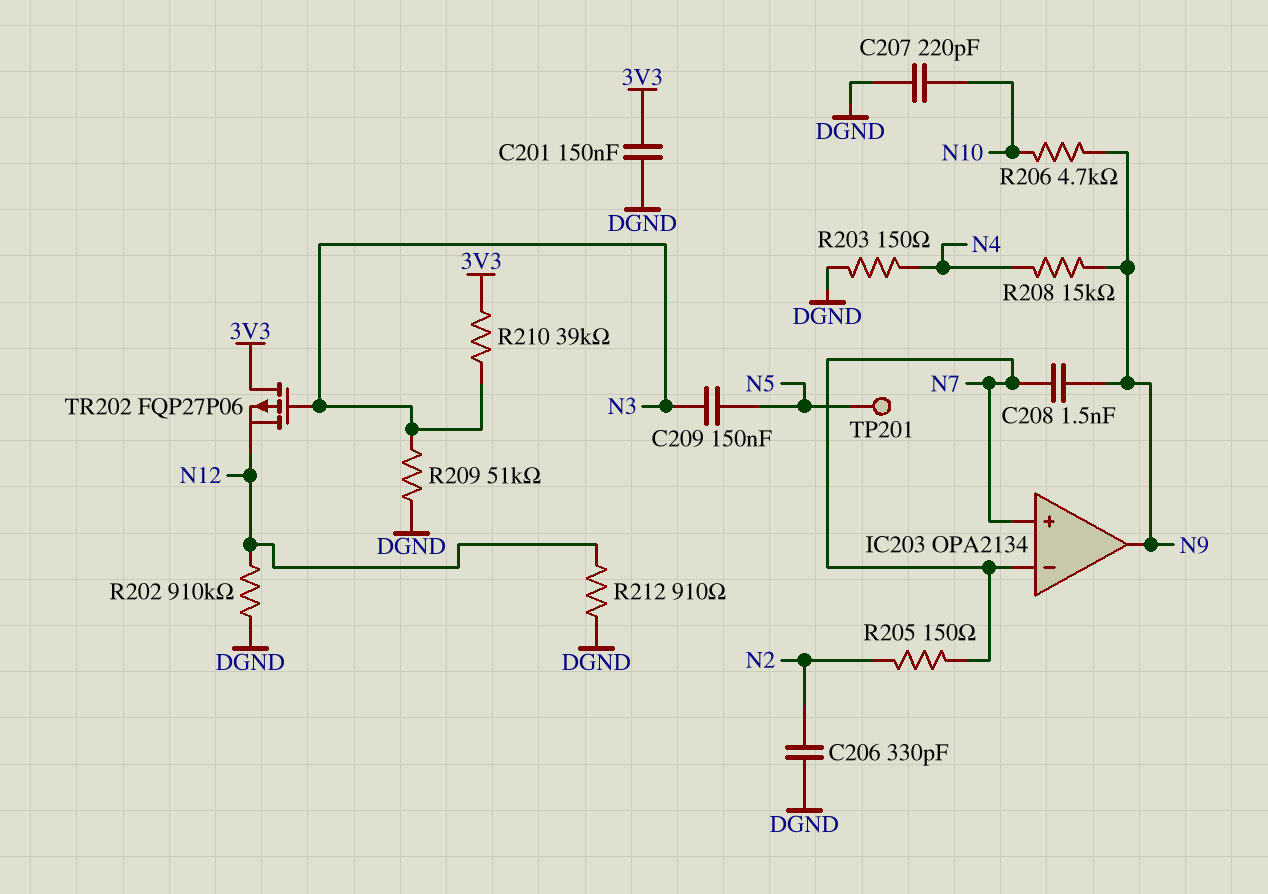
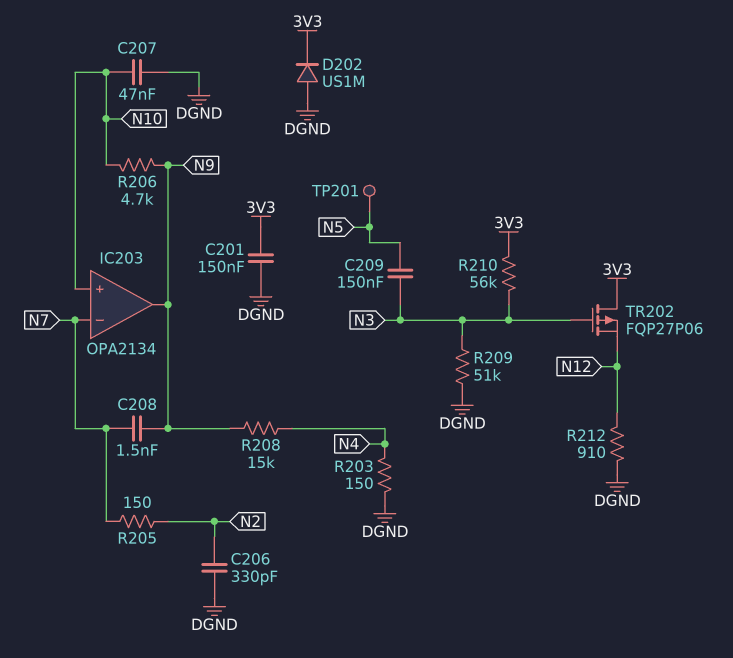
C207: 220pF (DGND, N10) -> 47nF (DGND, N10)
D202: none -> diode US1M (A DGND, K 3V3)
IC203 pin in+: N7 -> N10
R202: 910k (DGND, N12) -> none
R210: 39k (3V3, N3) -> 56k (3V3, N3)

